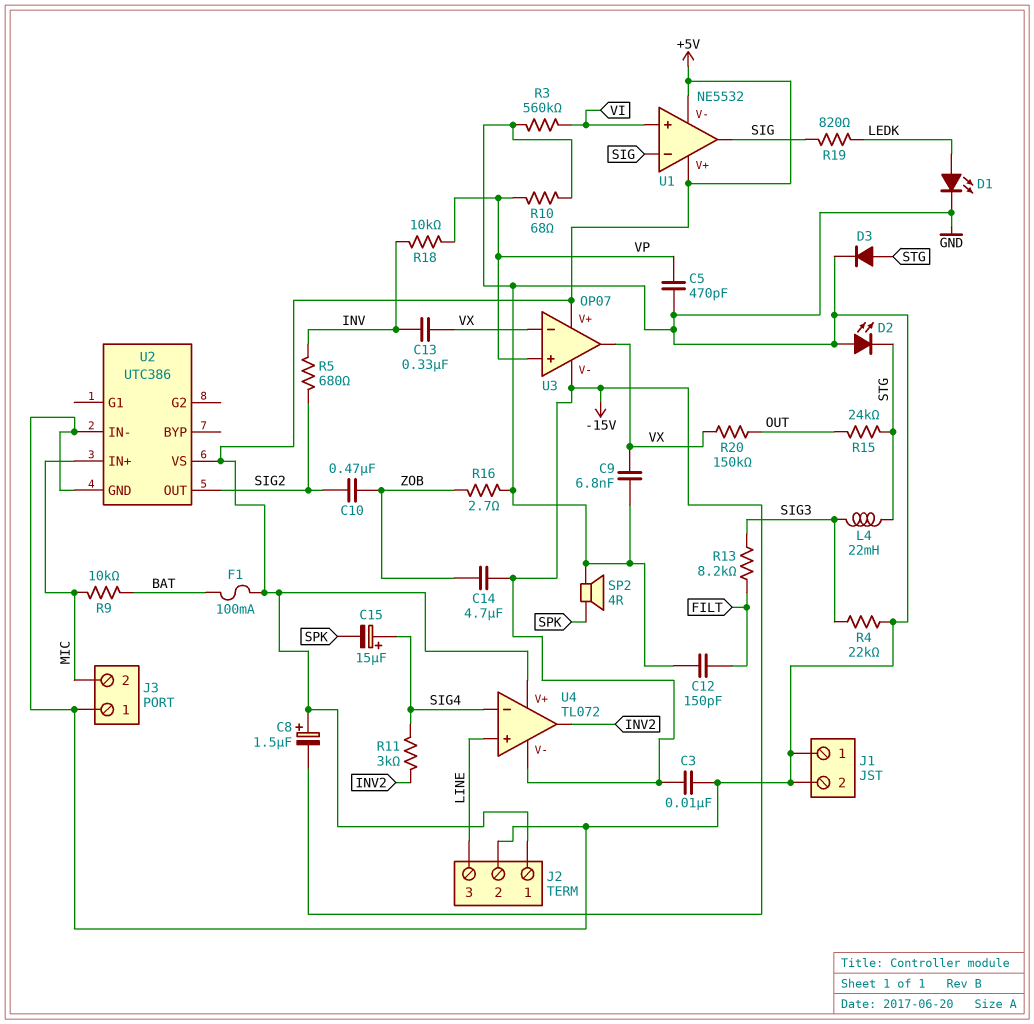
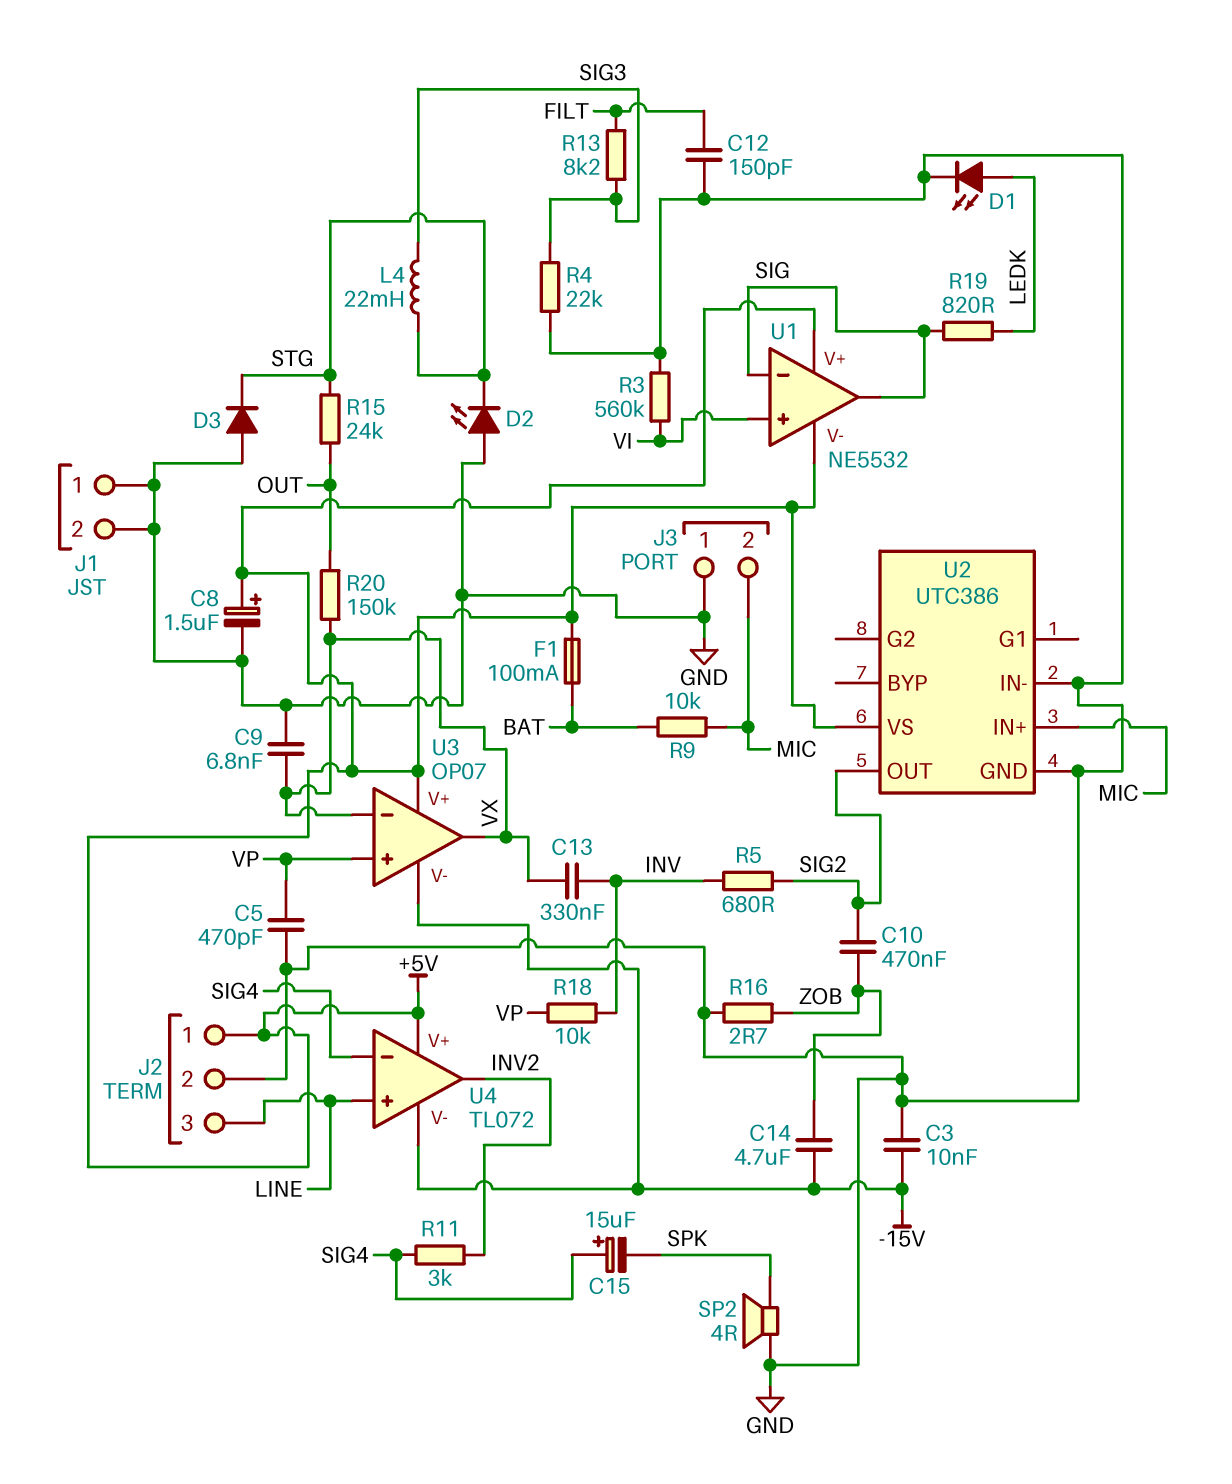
C8: 1.5uF (plus +5V, minus -15V) -> 1.5uF (plus +5V, minus GND)
D3: diode (A STG, K GND) -> diode (A GND, K STG)
R10: 68 (GND, VP) -> none

